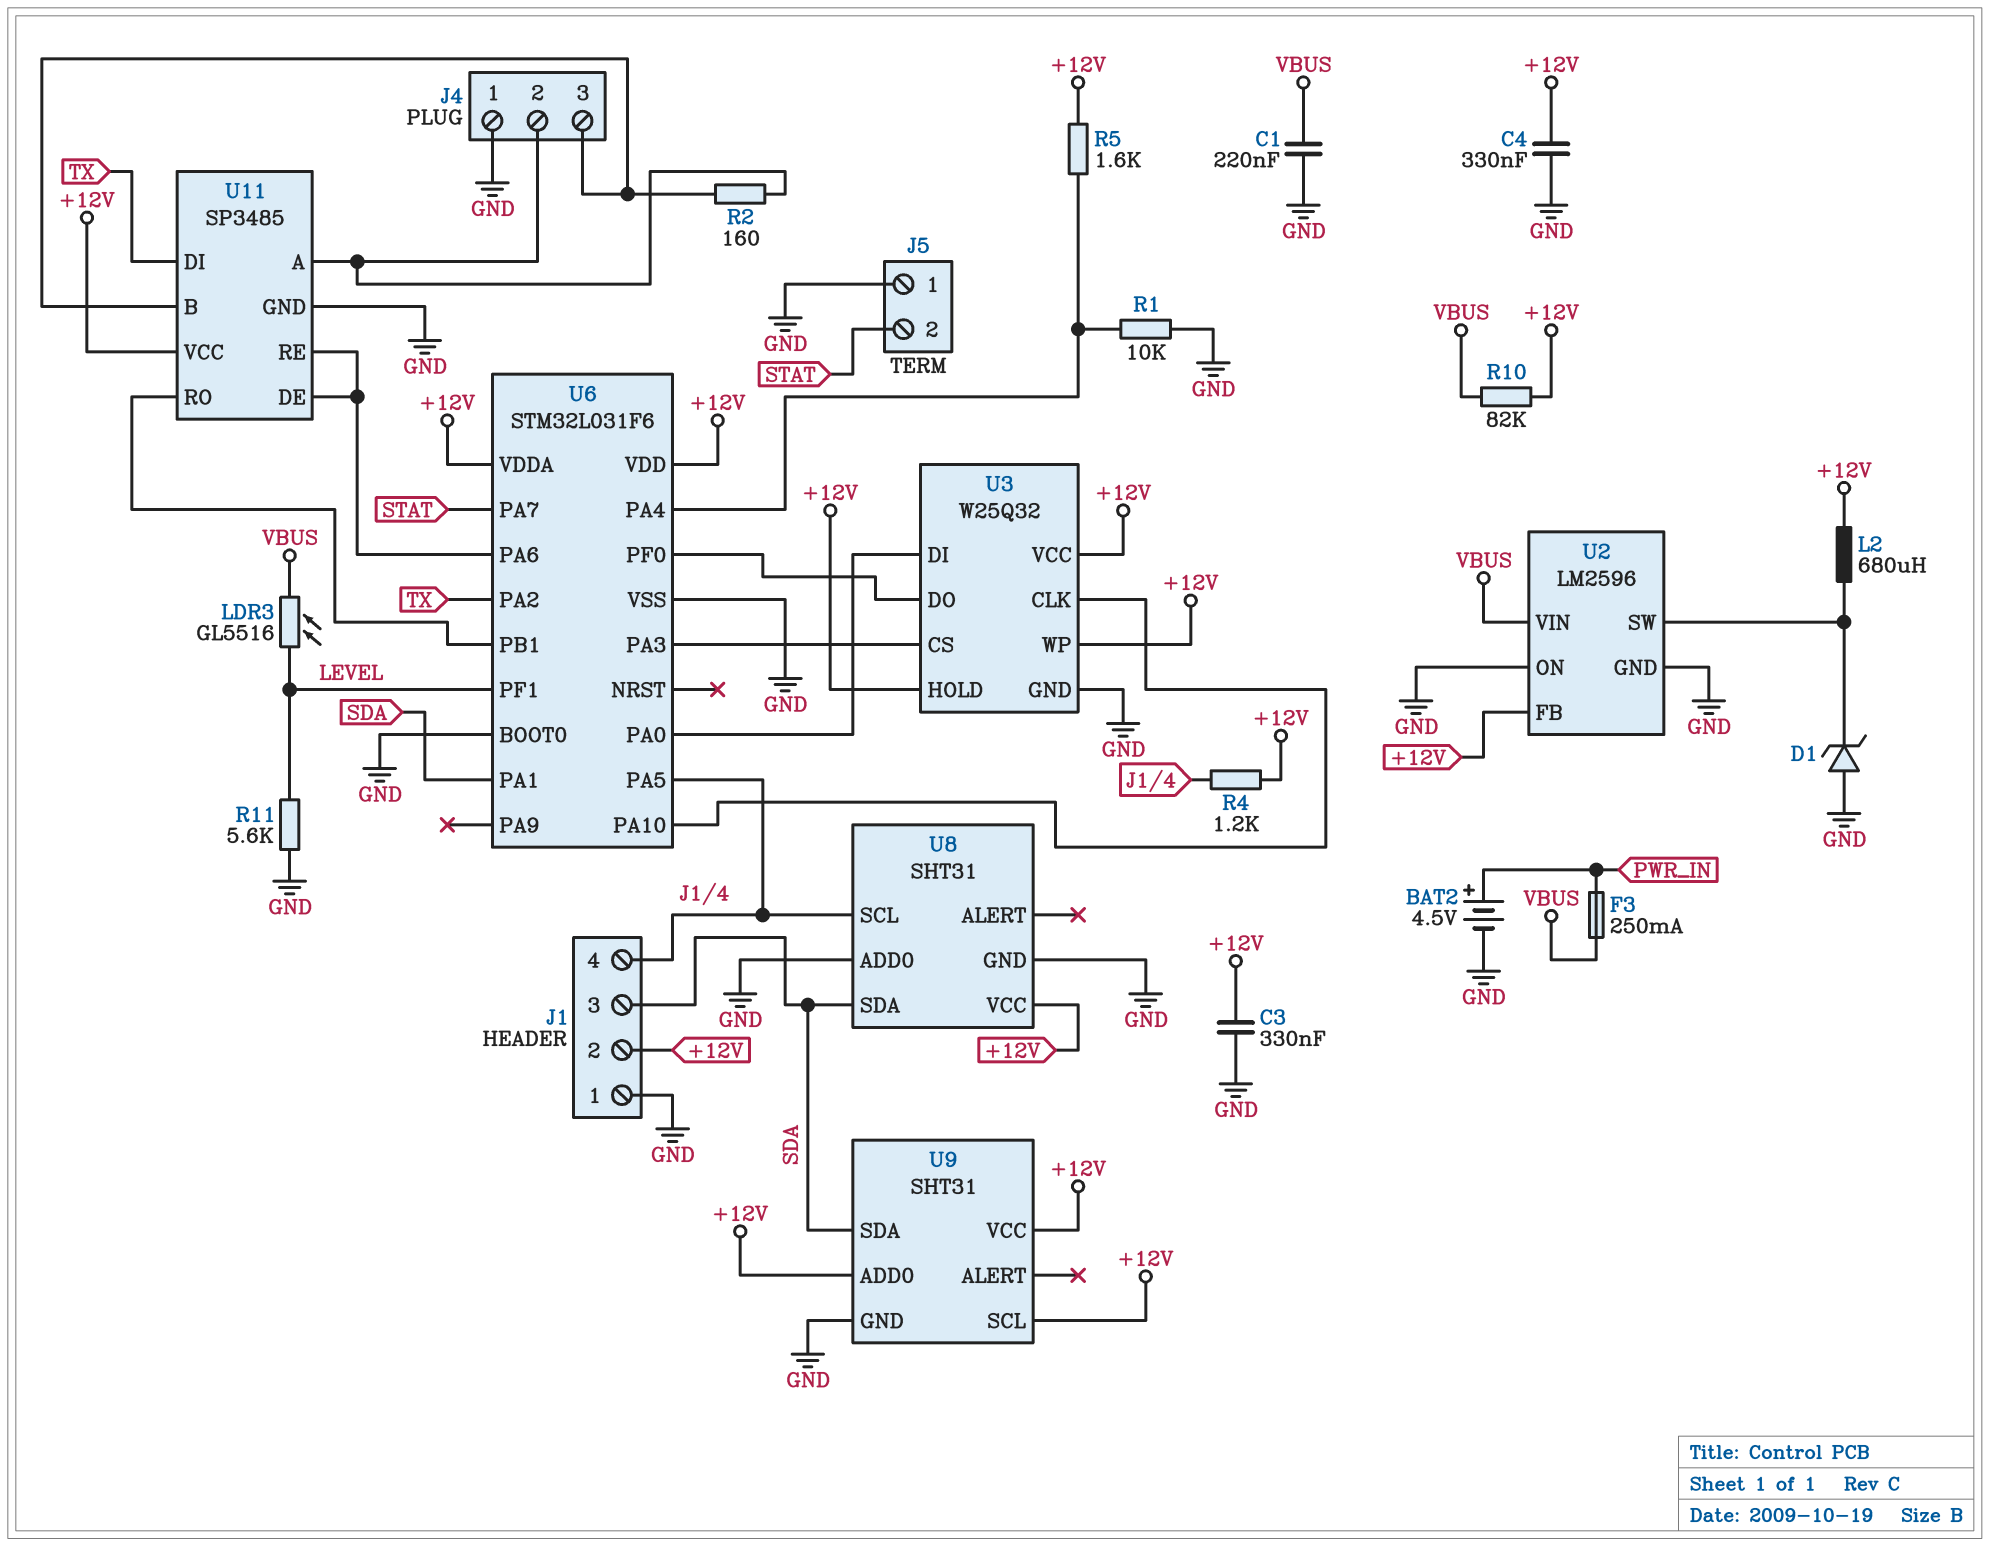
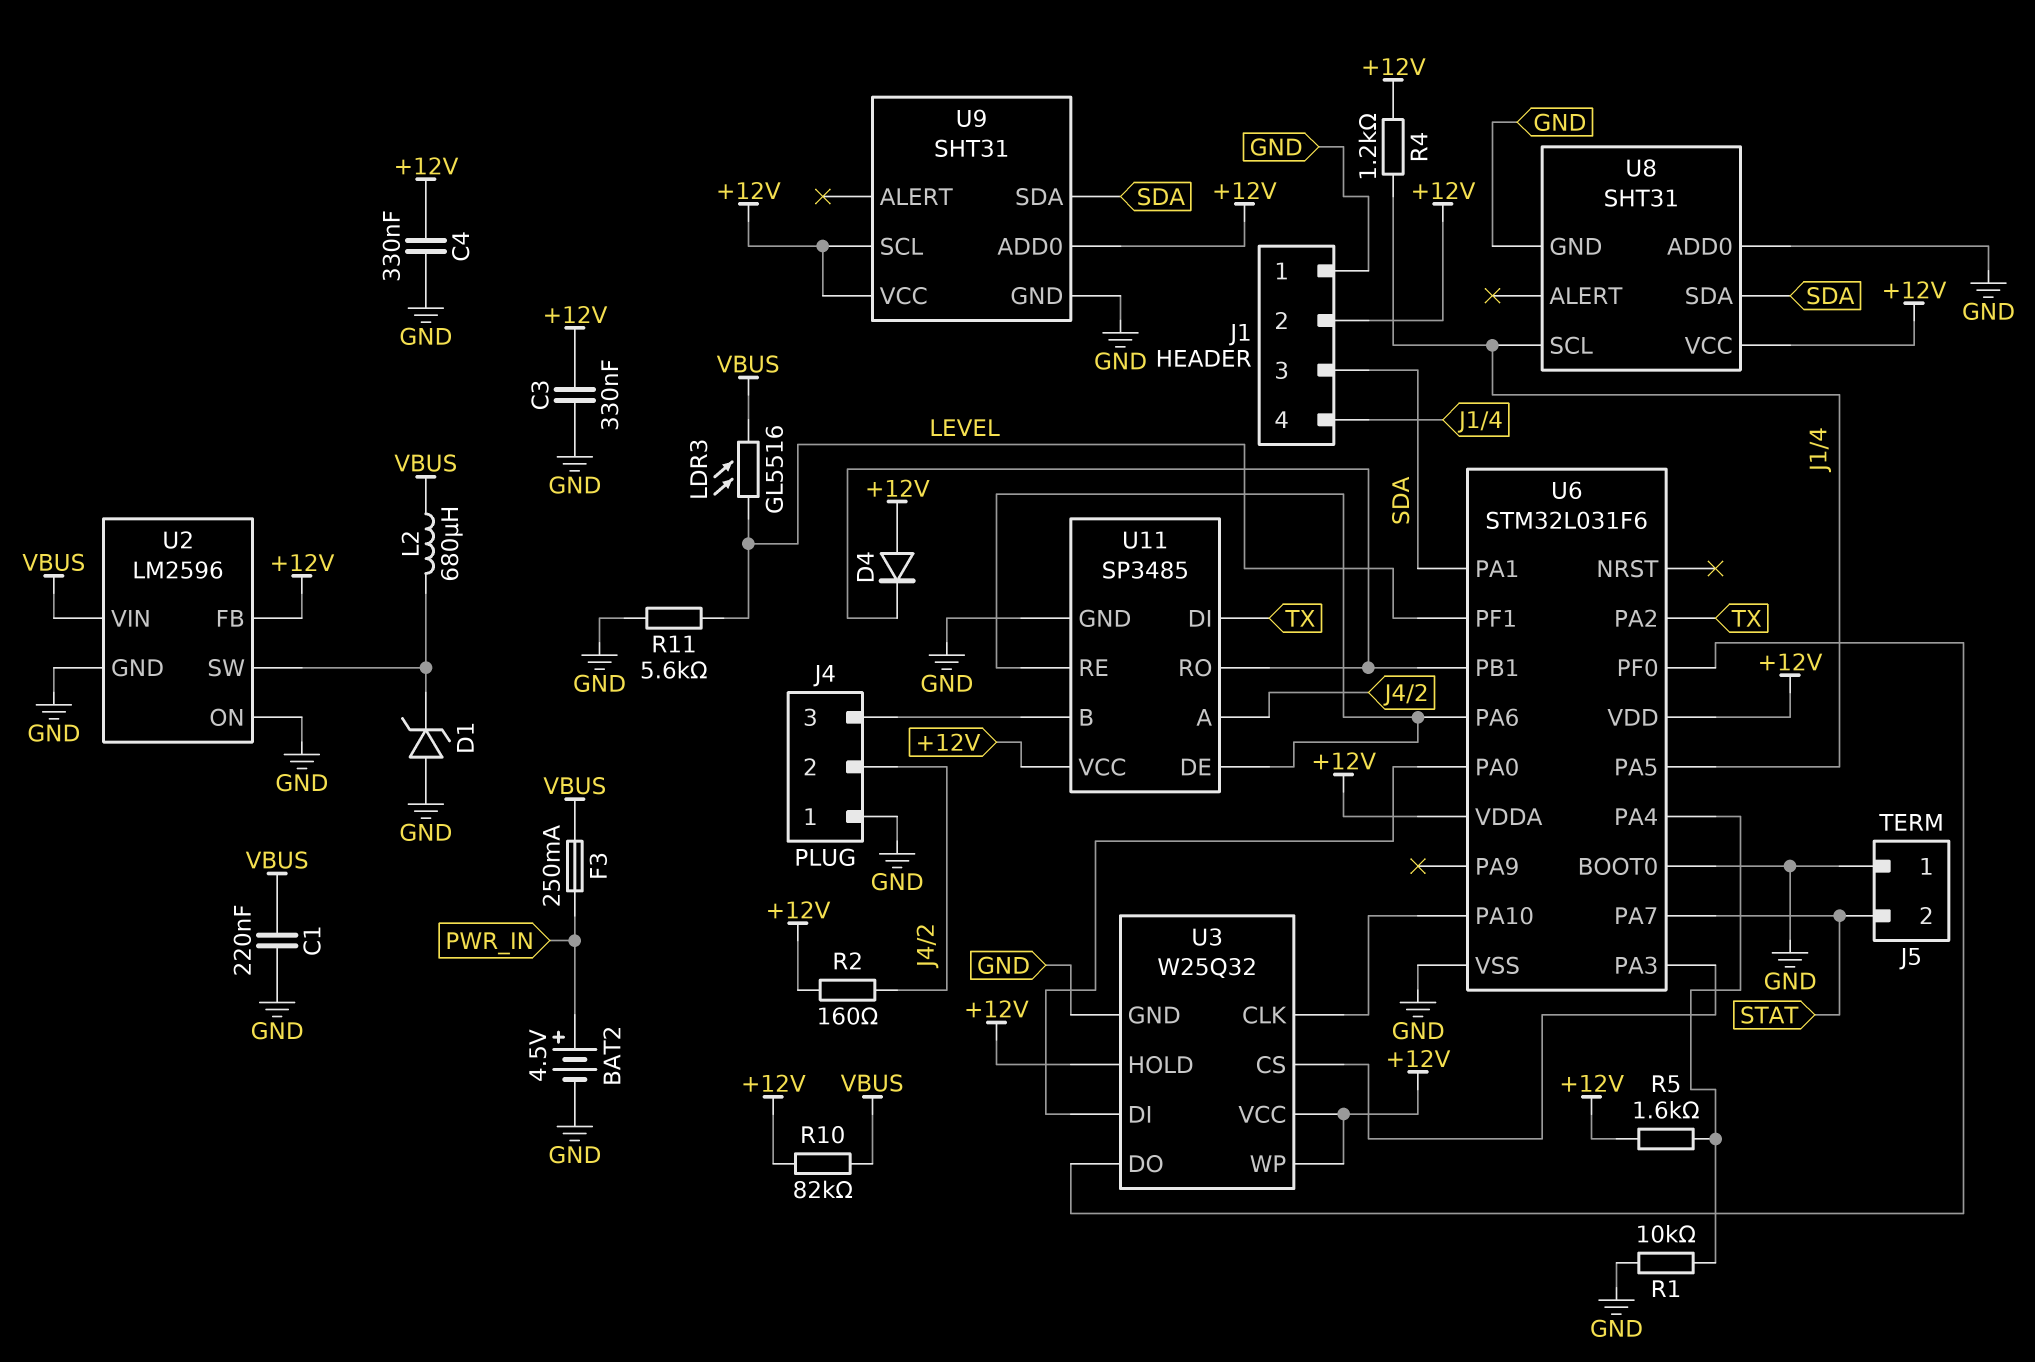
D4: none -> diode (A +12V, K U6/PB1)
L2: 680uH (+12V, U2/SW) -> 680uH (U2/SW, VBUS)
R2: 160 (J4/2, J4/3) -> 160 (+12V, J4/2)

